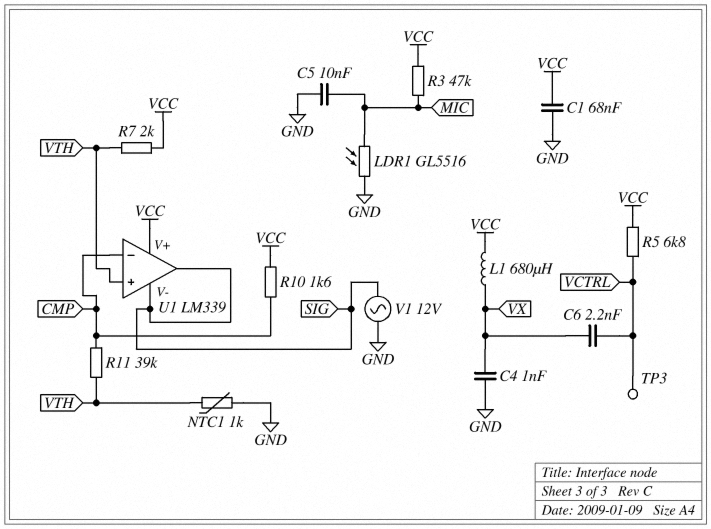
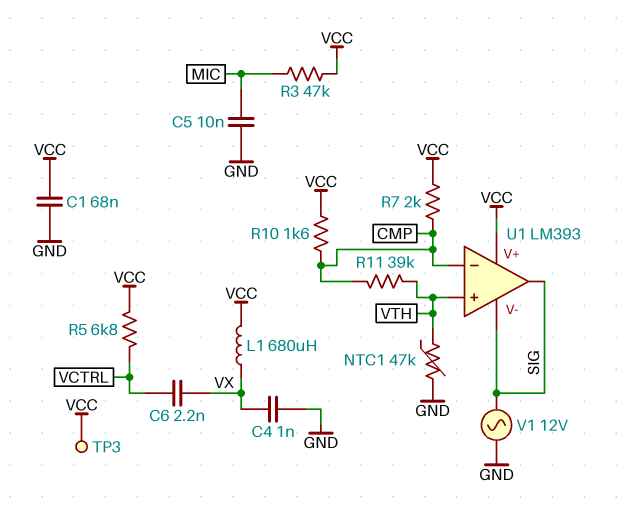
LDR1: GL5516 (GND, MIC) -> none
NTC1: 1k (GND, VTH) -> 47k (GND, VTH)
R7: 2k (VCC, VTH) -> 2k (CMP, VCC)
TP3: test point (VCTRL) -> test point (VCC)
U1: LM339 -> LM393

